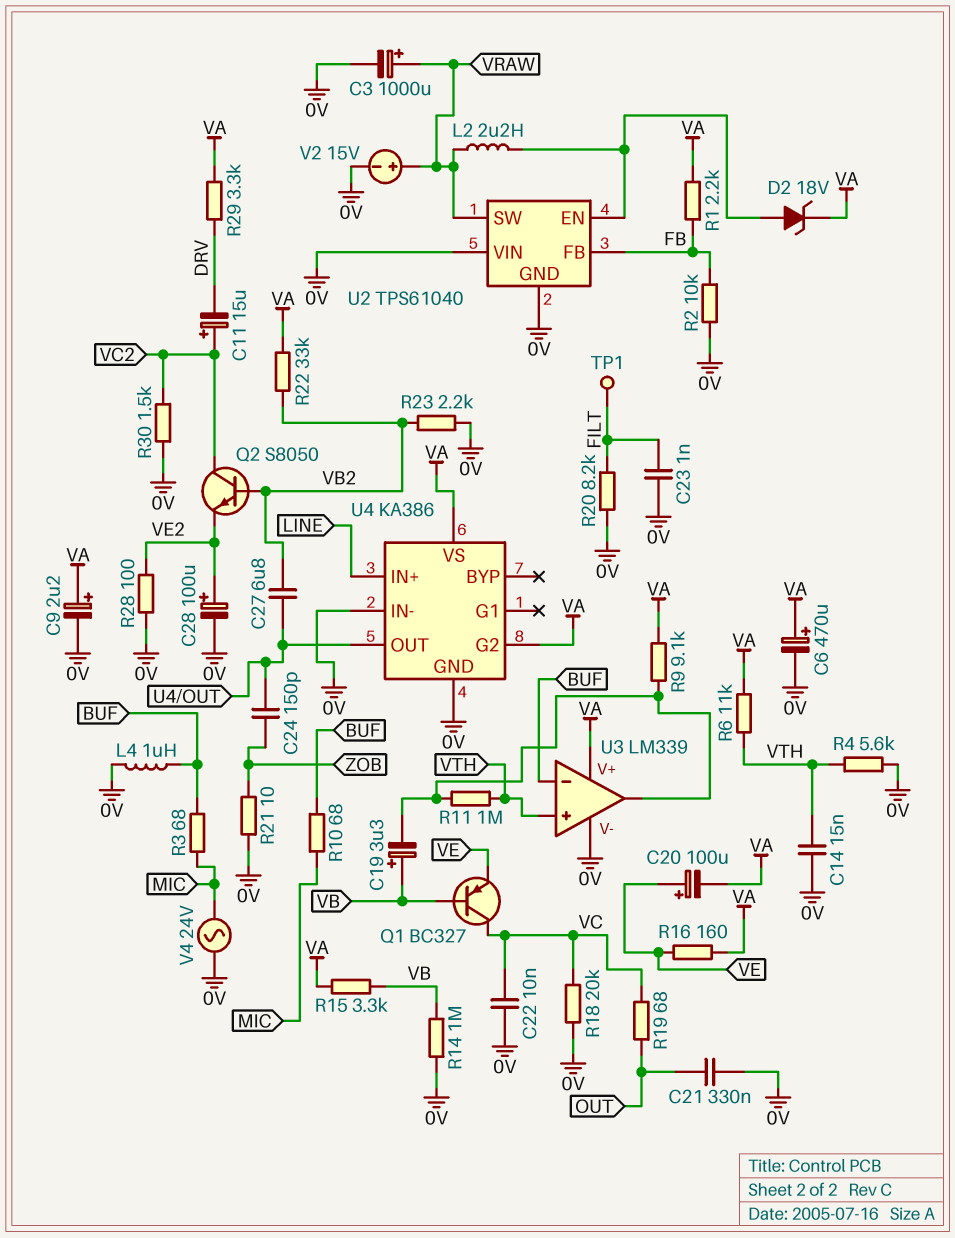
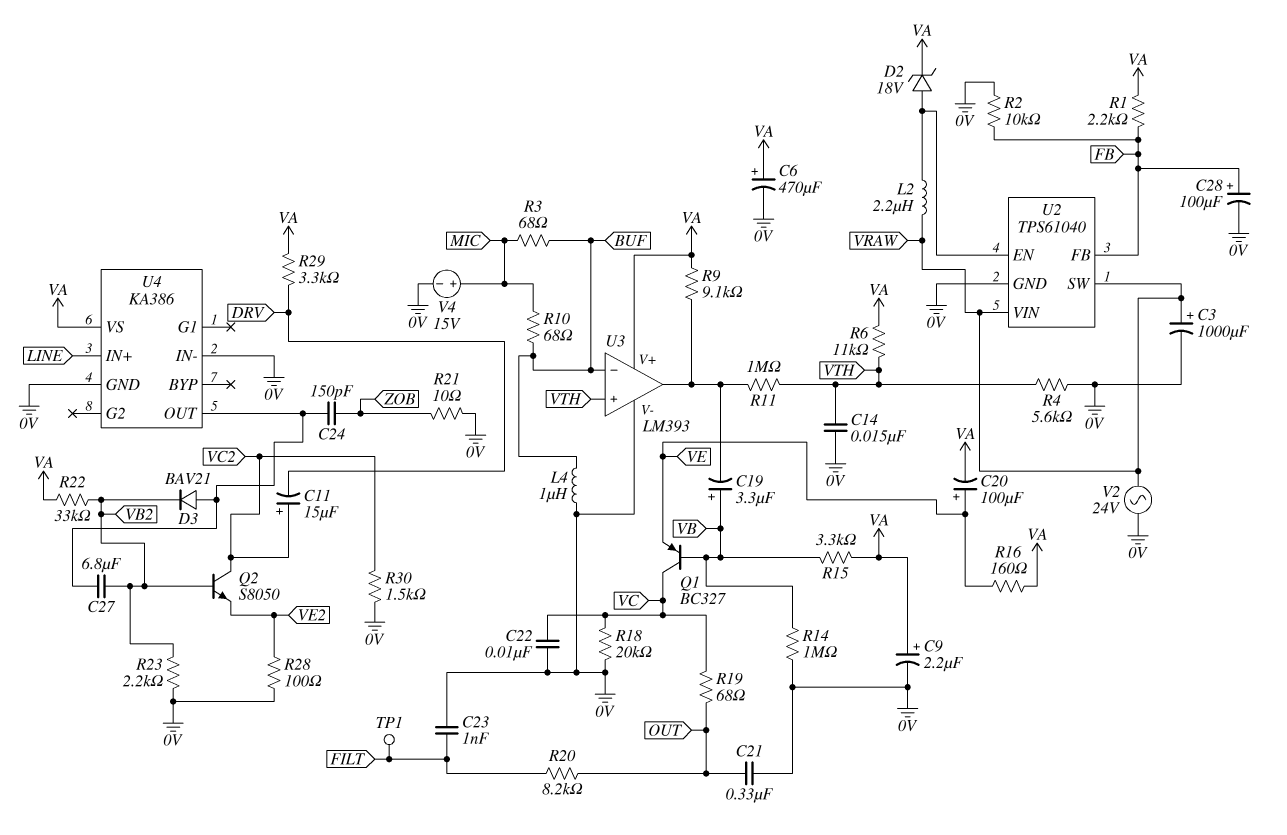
C28: 100uF (plus VE2, minus 0V) -> 100uF (plus FB, minus 0V)
D3: none -> diode BAV21 (A U4/OUT, K VB2)
R20: 8.2k (0V, FILT) -> 8.2k (FILT, OUT)
U2 pin VIN: 0V -> VRAW
U3: LM339 -> LM393
U4 pin G2: VA -> none
V2: 15V (plus VRAW, minus 0V) -> AC 24V (0V, VRAW)
V4: AC 24V (0V, MIC) -> 15V (plus MIC, minus 0V)

